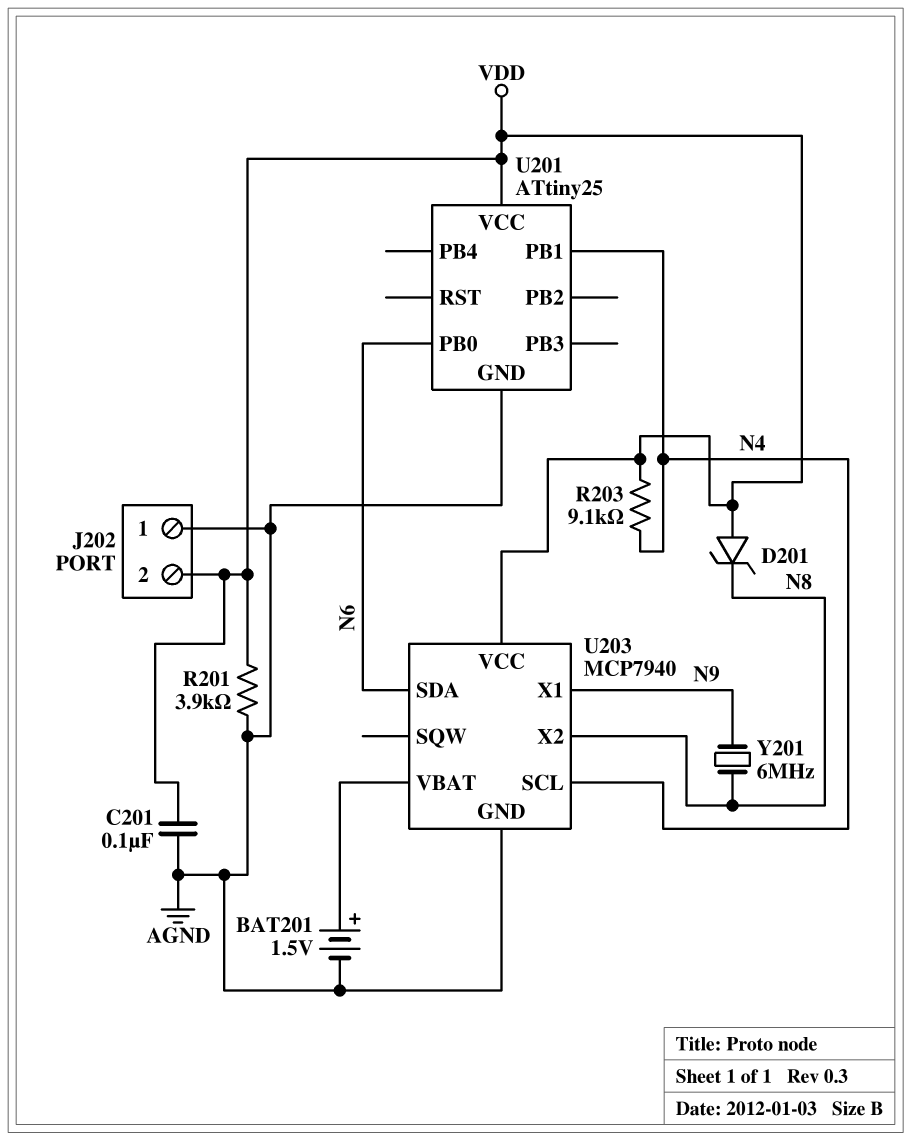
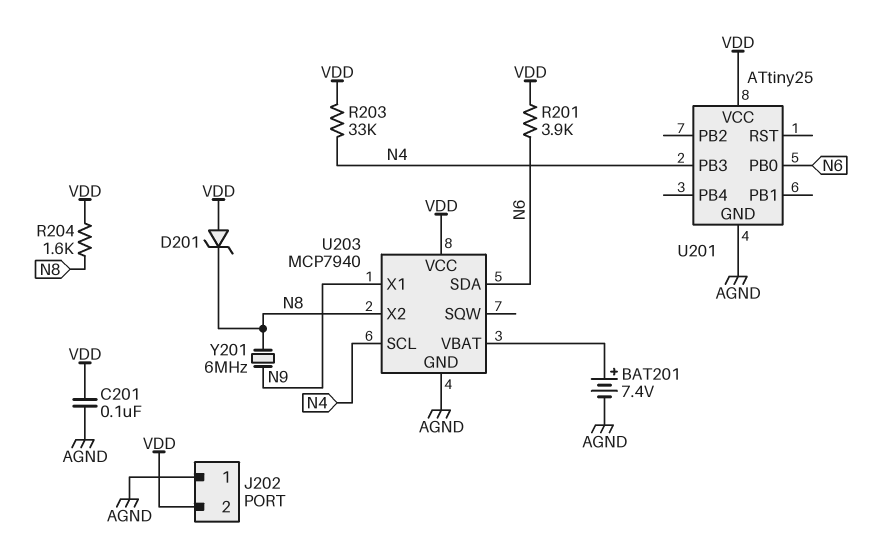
BAT201: 1.5V (plus U203/VBAT, minus AGND) -> 7.4V (plus U203/VBAT, minus AGND)
R201: 3.9k (AGND, VDD) -> 3.9k (N6, VDD)
R203: 9.1k (N4, VDD) -> 33k (N4, VDD)
R204: none -> 1.6k (N8, VDD)
U201 pin PB1: N4 -> none
U201 pin PB3: none -> N4

